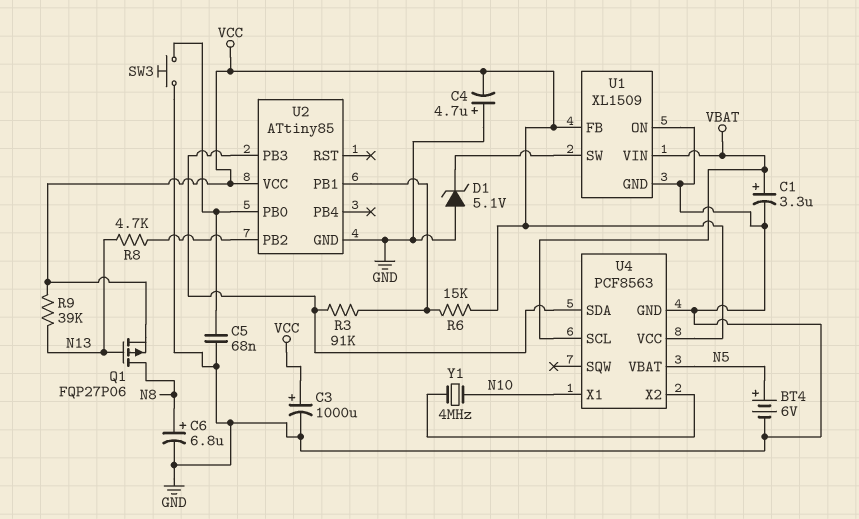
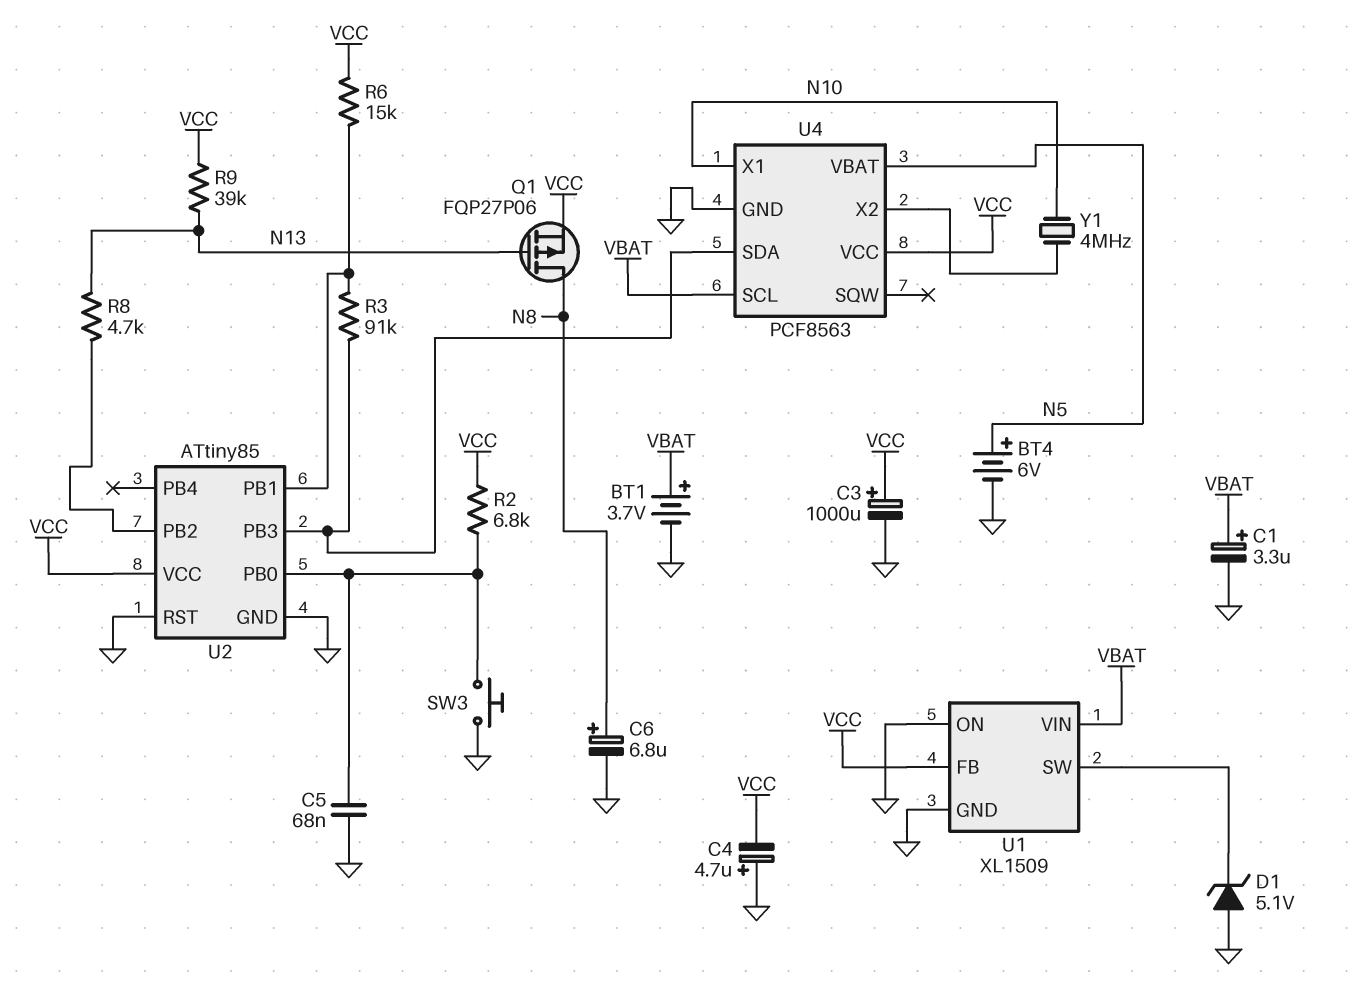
BT1: none -> 3.7V (plus VBAT, minus GND)
R2: none -> 6.8k (U2/PB0, VCC)
U2 pin RST: none -> GND

